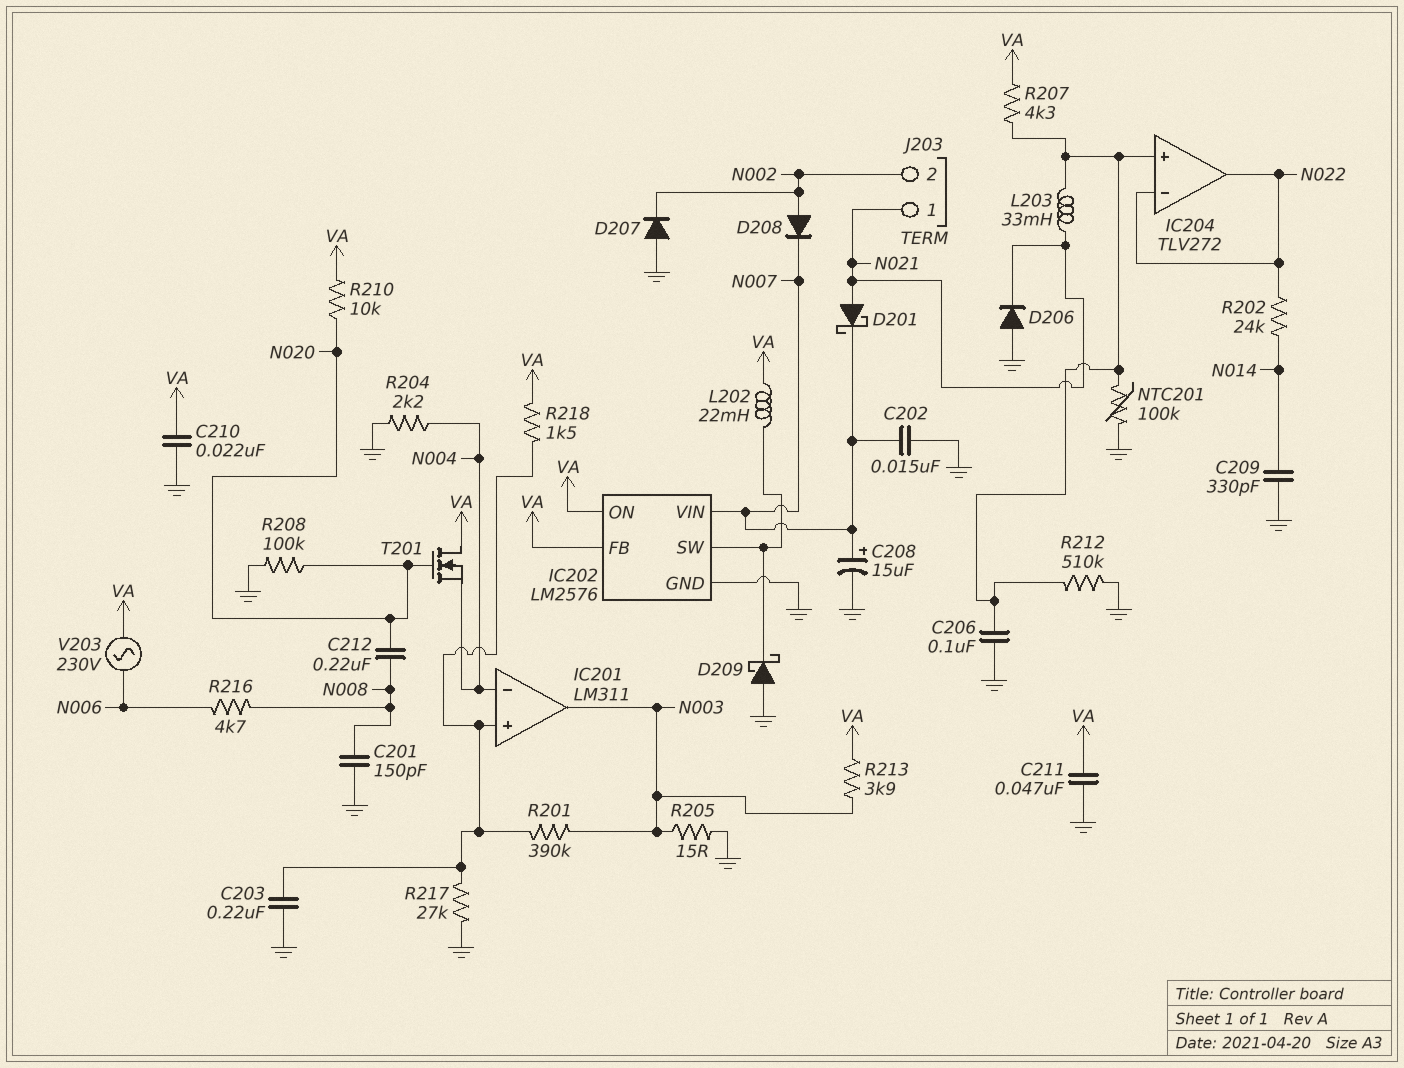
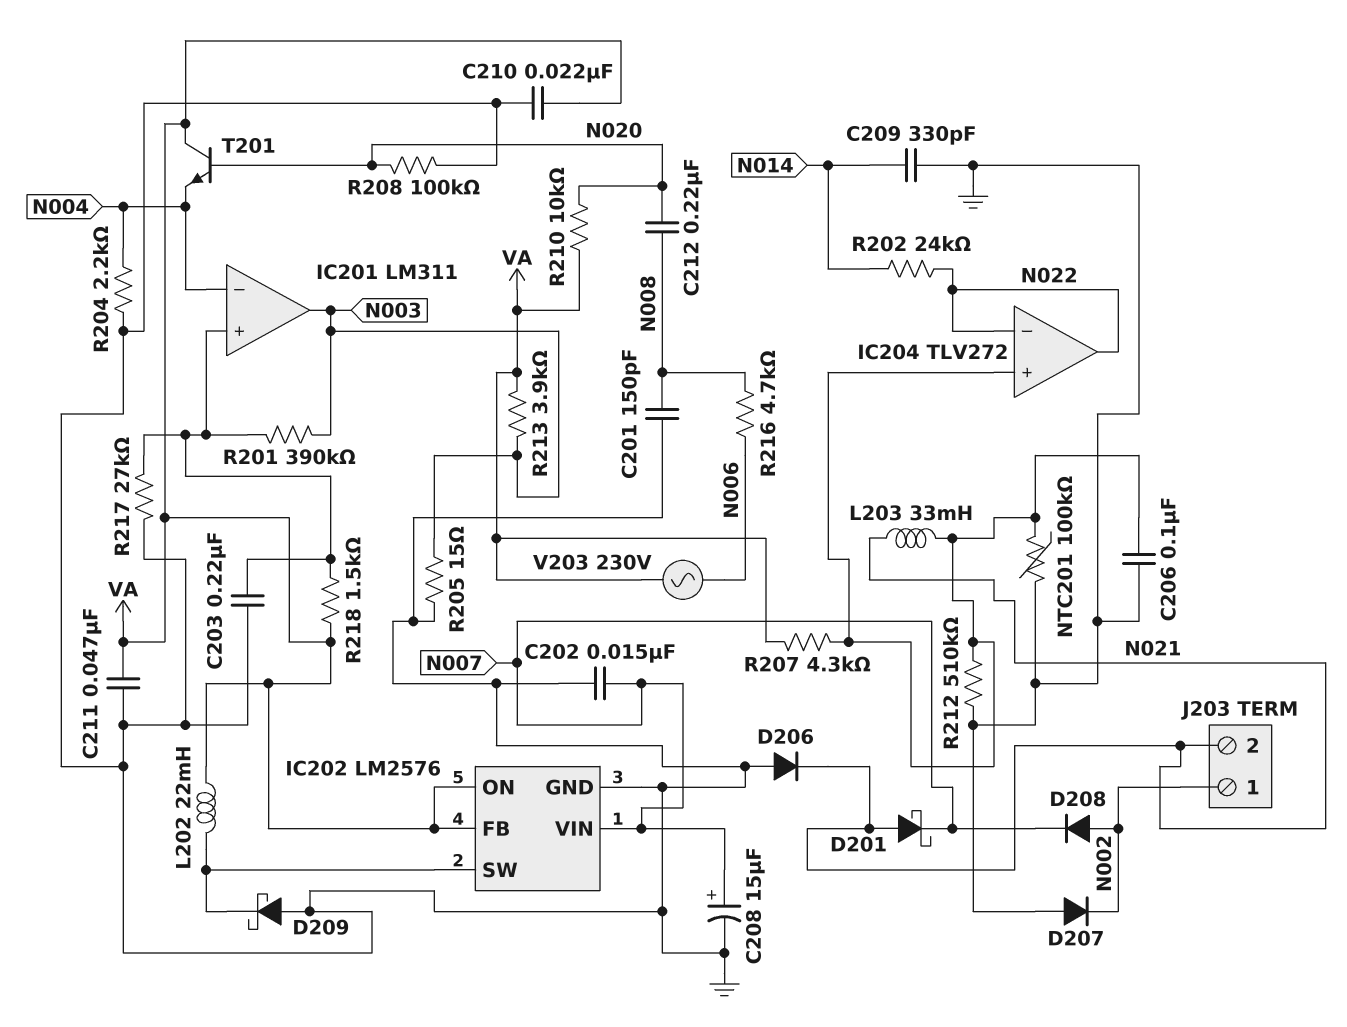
J203 pin 1: N021 -> N002
J203 pin 2: N002 -> N021
T201: NMOS (G N020, D VA, S N004) -> NPN (B N020, C VA, E N004)

